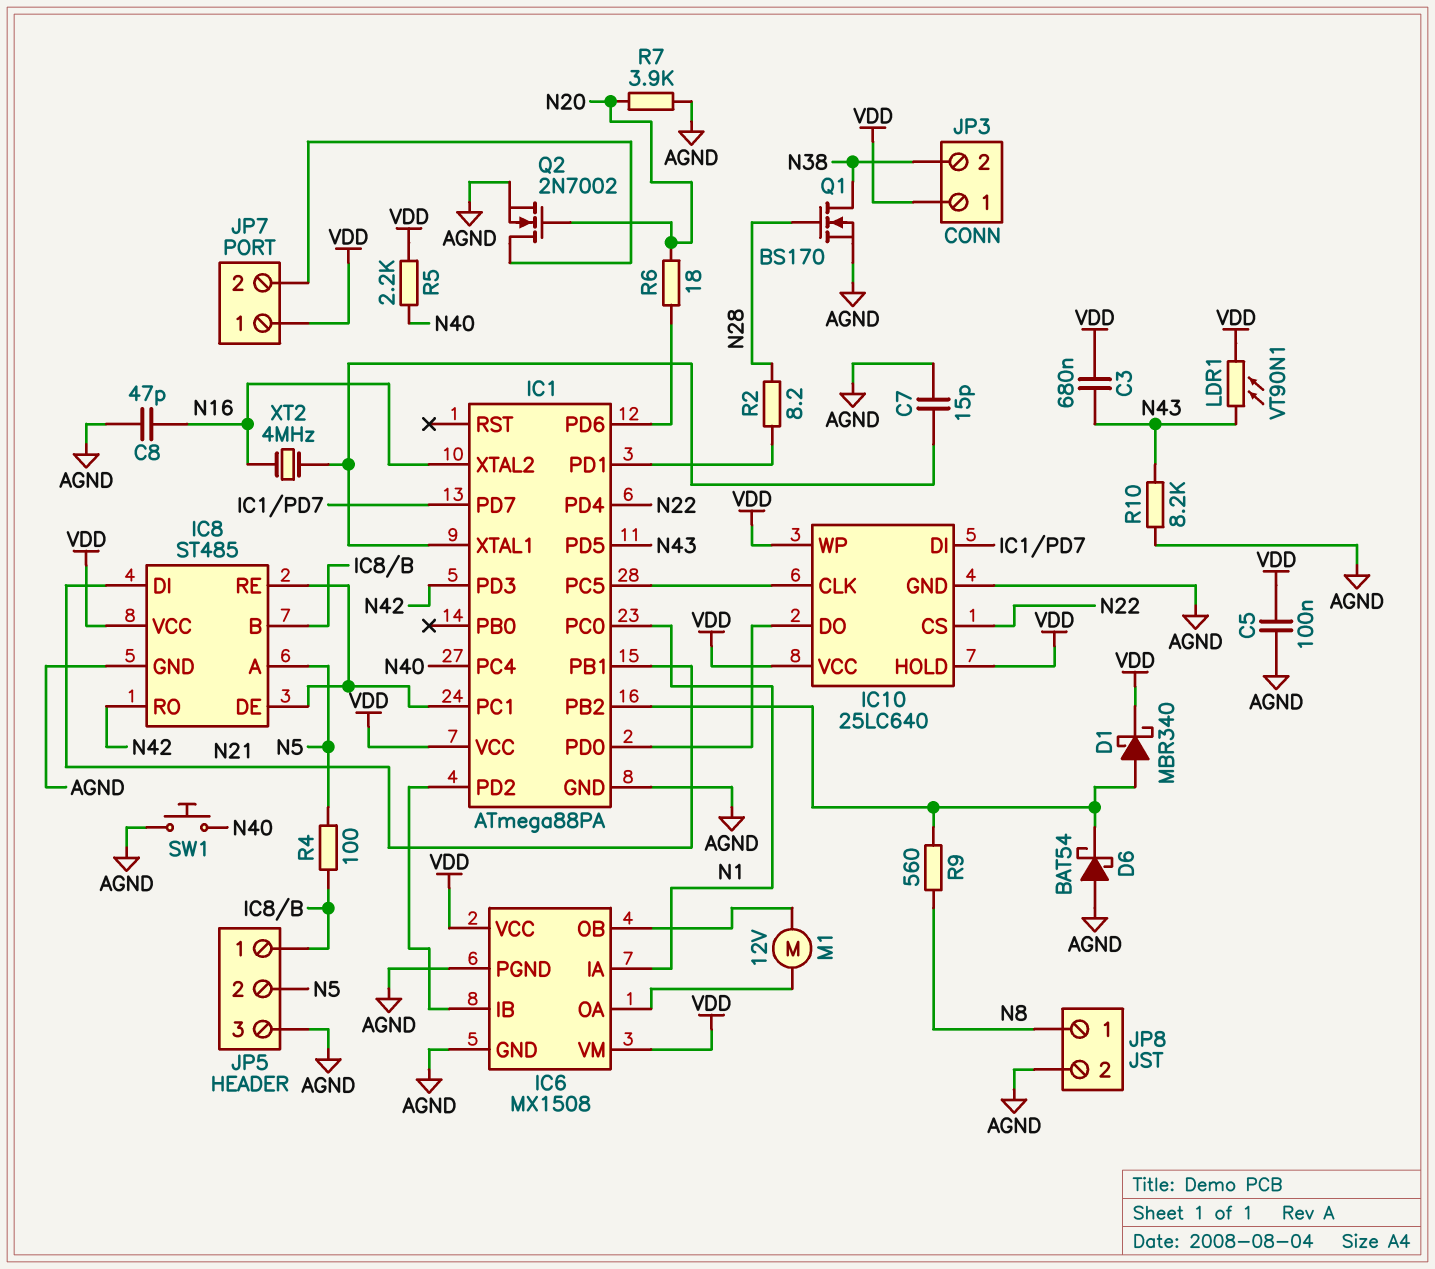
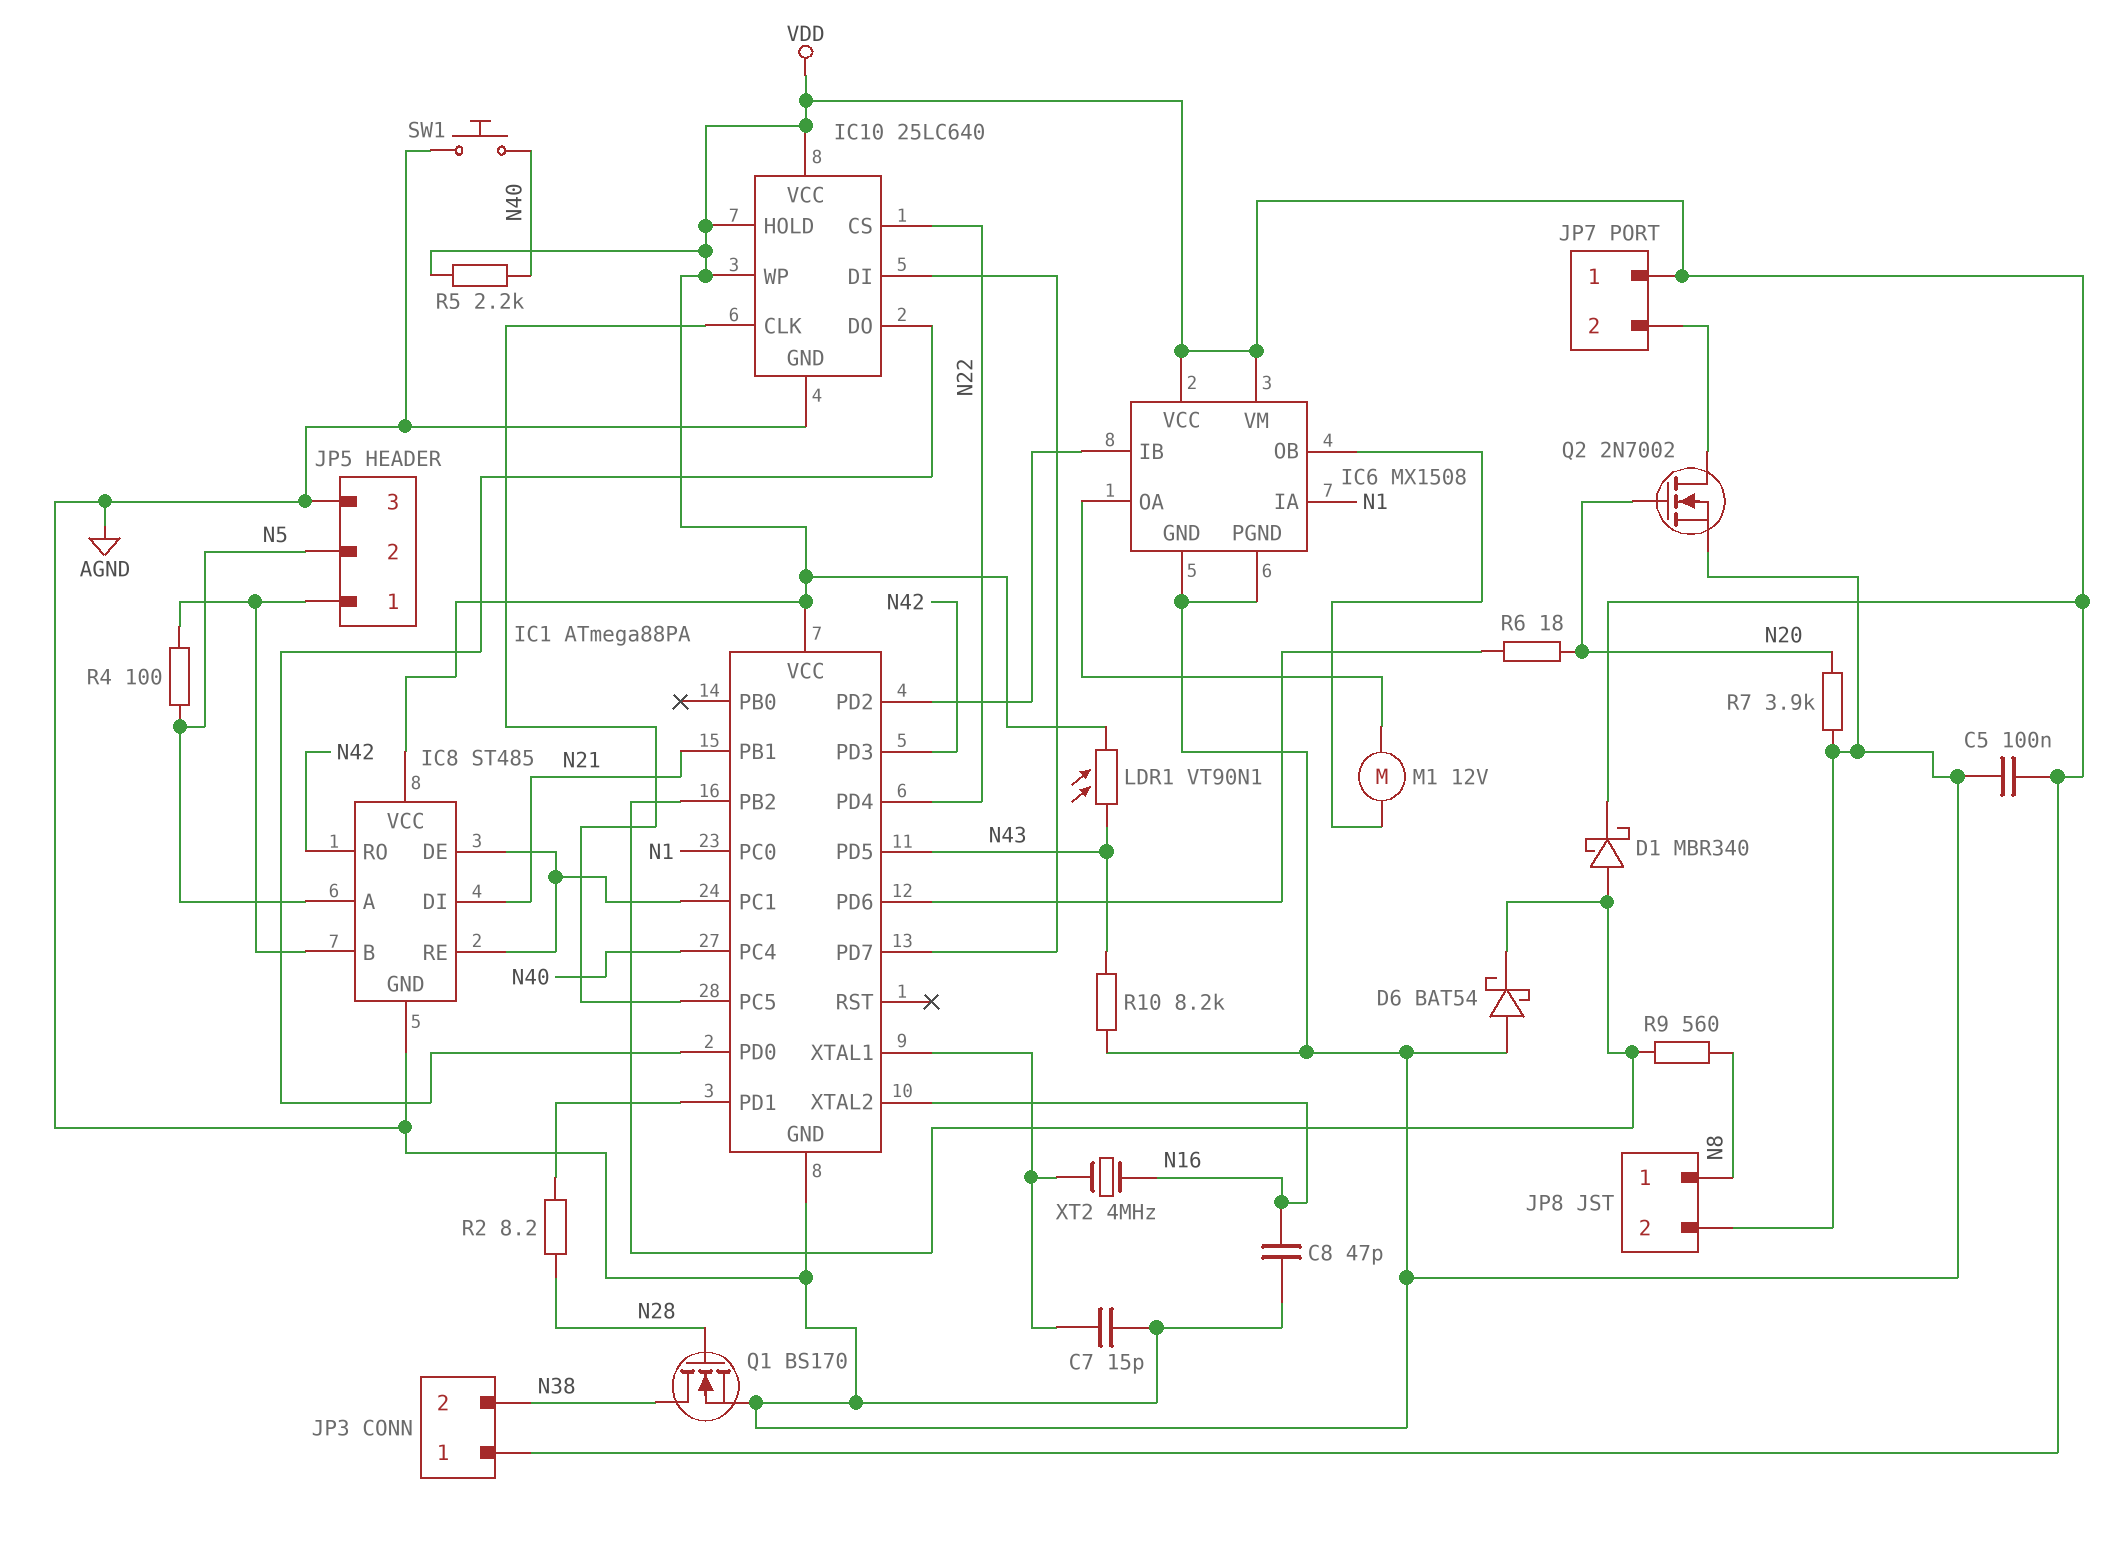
C3: 680nF (N43, VDD) -> none

